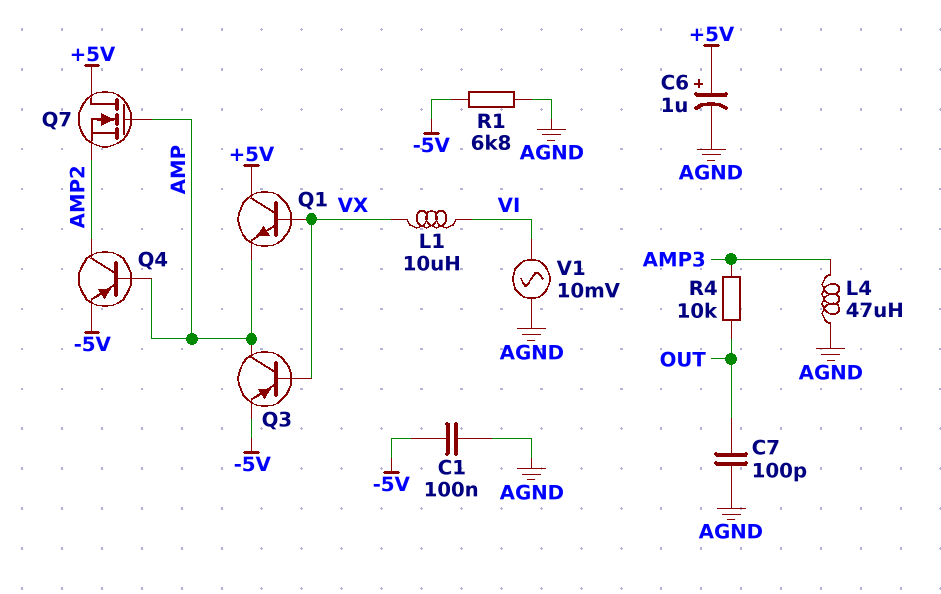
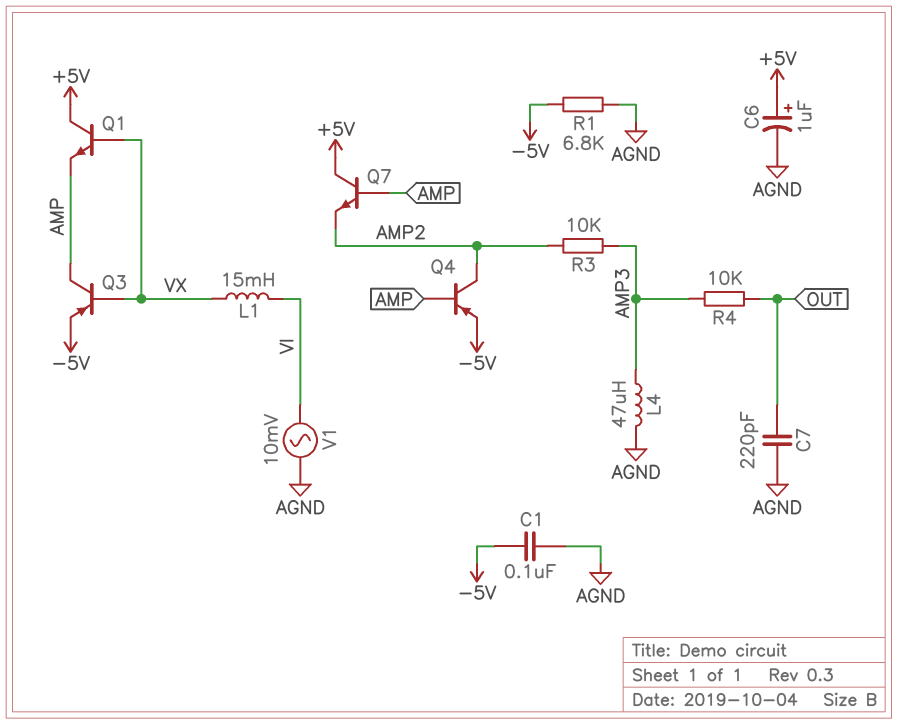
C7: 100pF (AGND, OUT) -> 220pF (AGND, OUT)
L1: 10uH (VI, VX) -> 15mH (VI, VX)
Q7: NMOS (G AMP, D +5V, S AMP2) -> NPN (B AMP, C +5V, E AMP2)
R3: none -> 10k (AMP2, AMP3)

